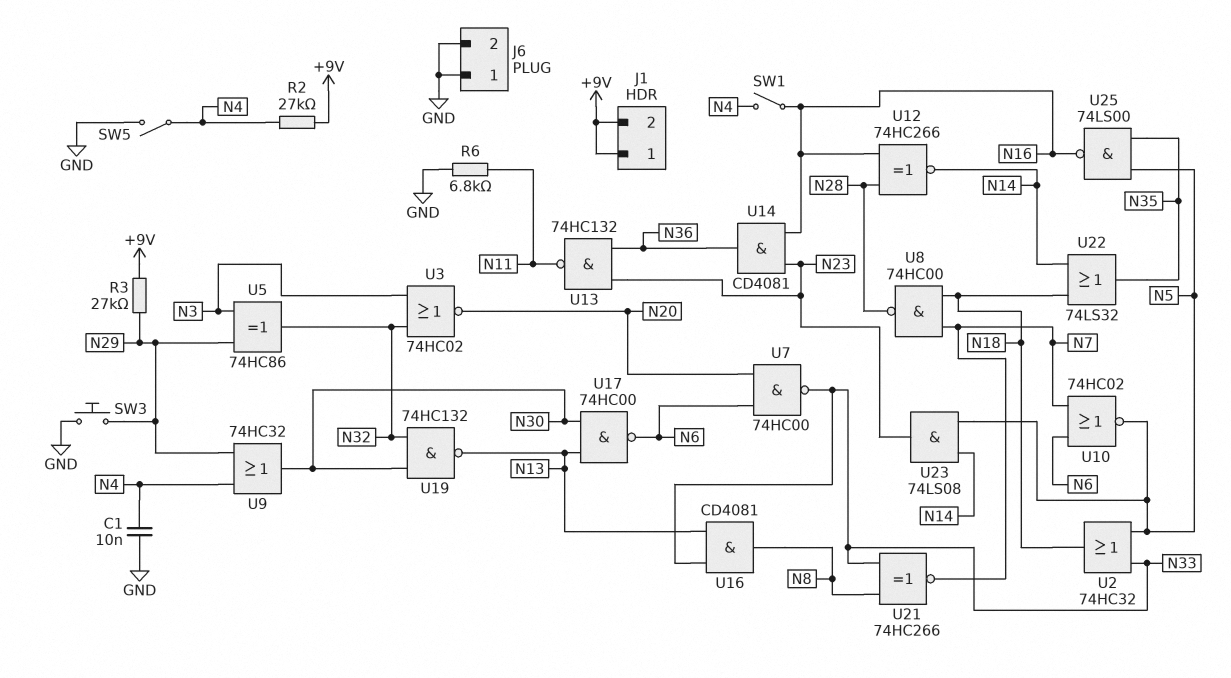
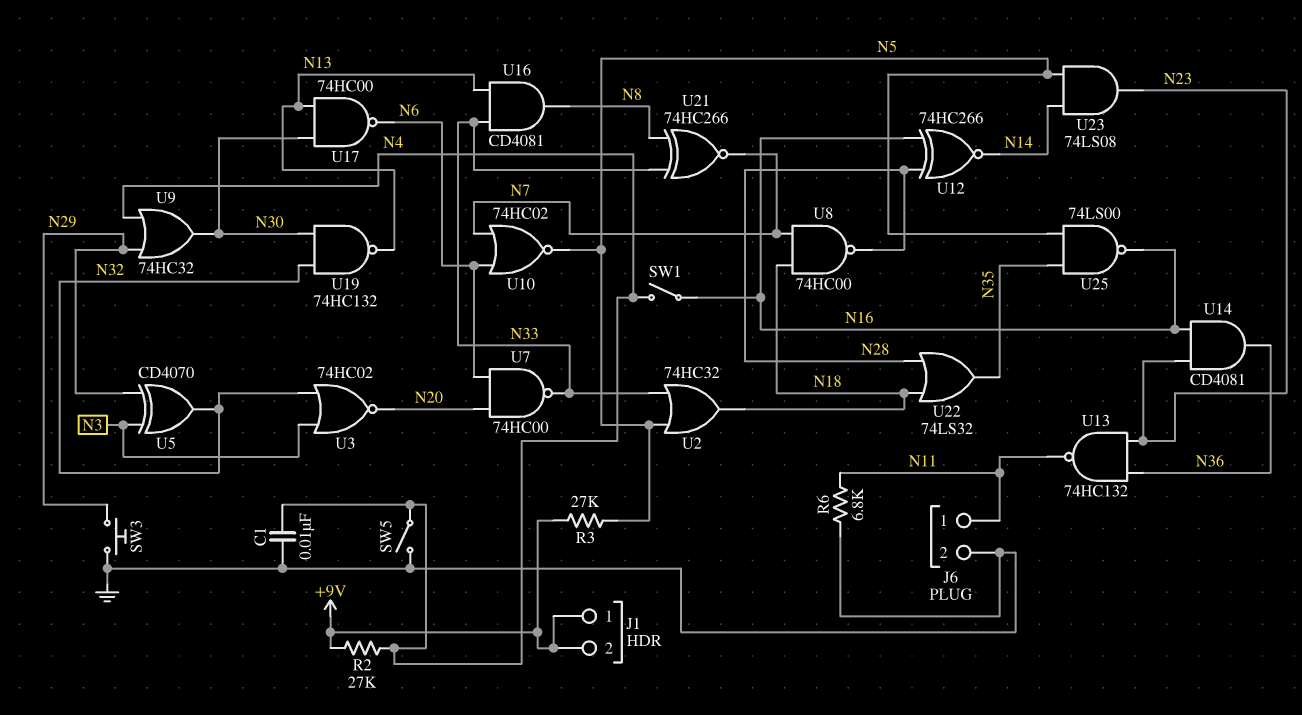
J6 pin 1: GND -> N11
R3: 27k (+9V, N29) -> 27k (+9V, N5)
U5: XOR 74HC86 (in N3, in N29, out N32) -> XOR CD4070 (in N3, in N29, out N32)
U22: OR 74LS32 (in N14, in N18, out N35) -> OR 74LS32 (in N18, in N28, out N35)

